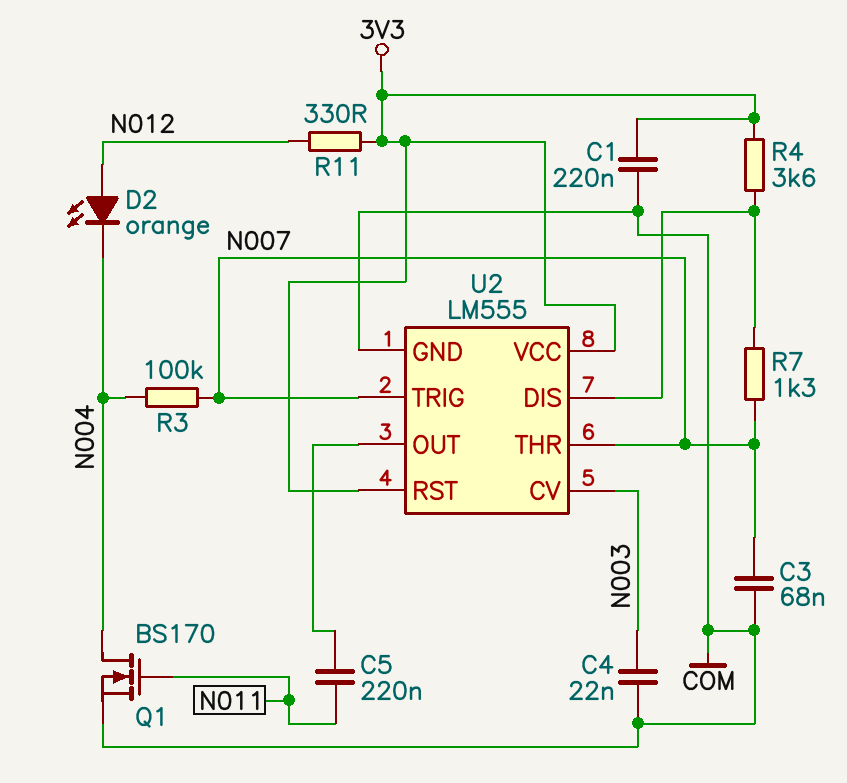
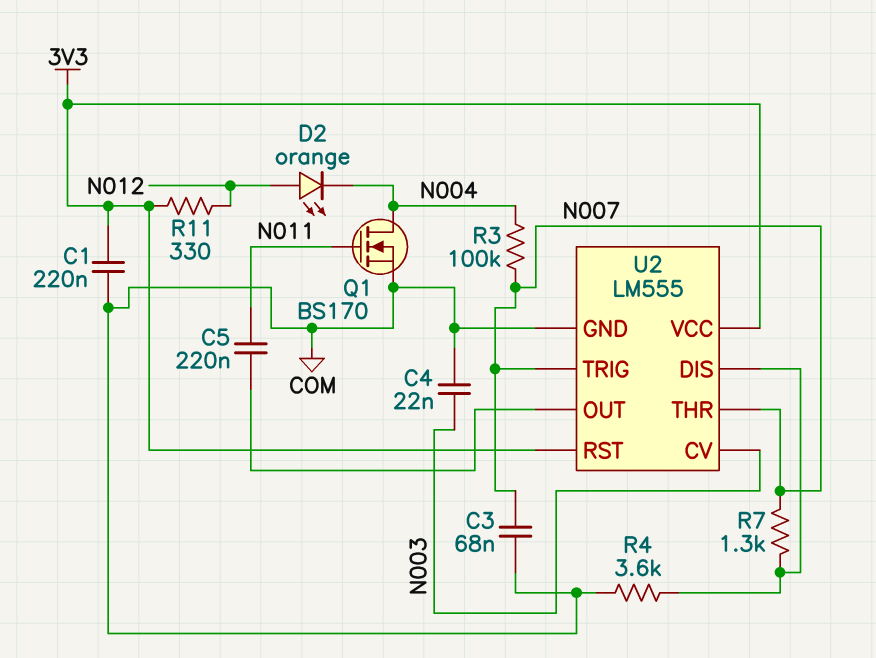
R4: 3.6k (3V3, U2/DIS) -> 3.6k (COM, U2/DIS)

